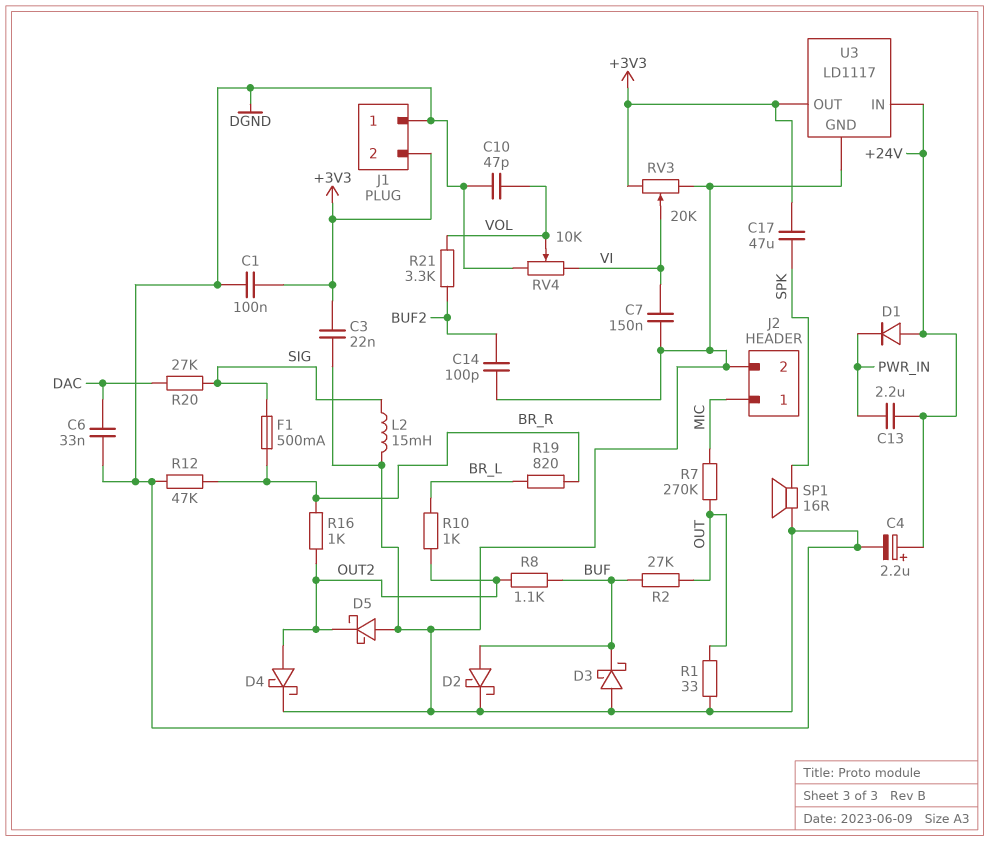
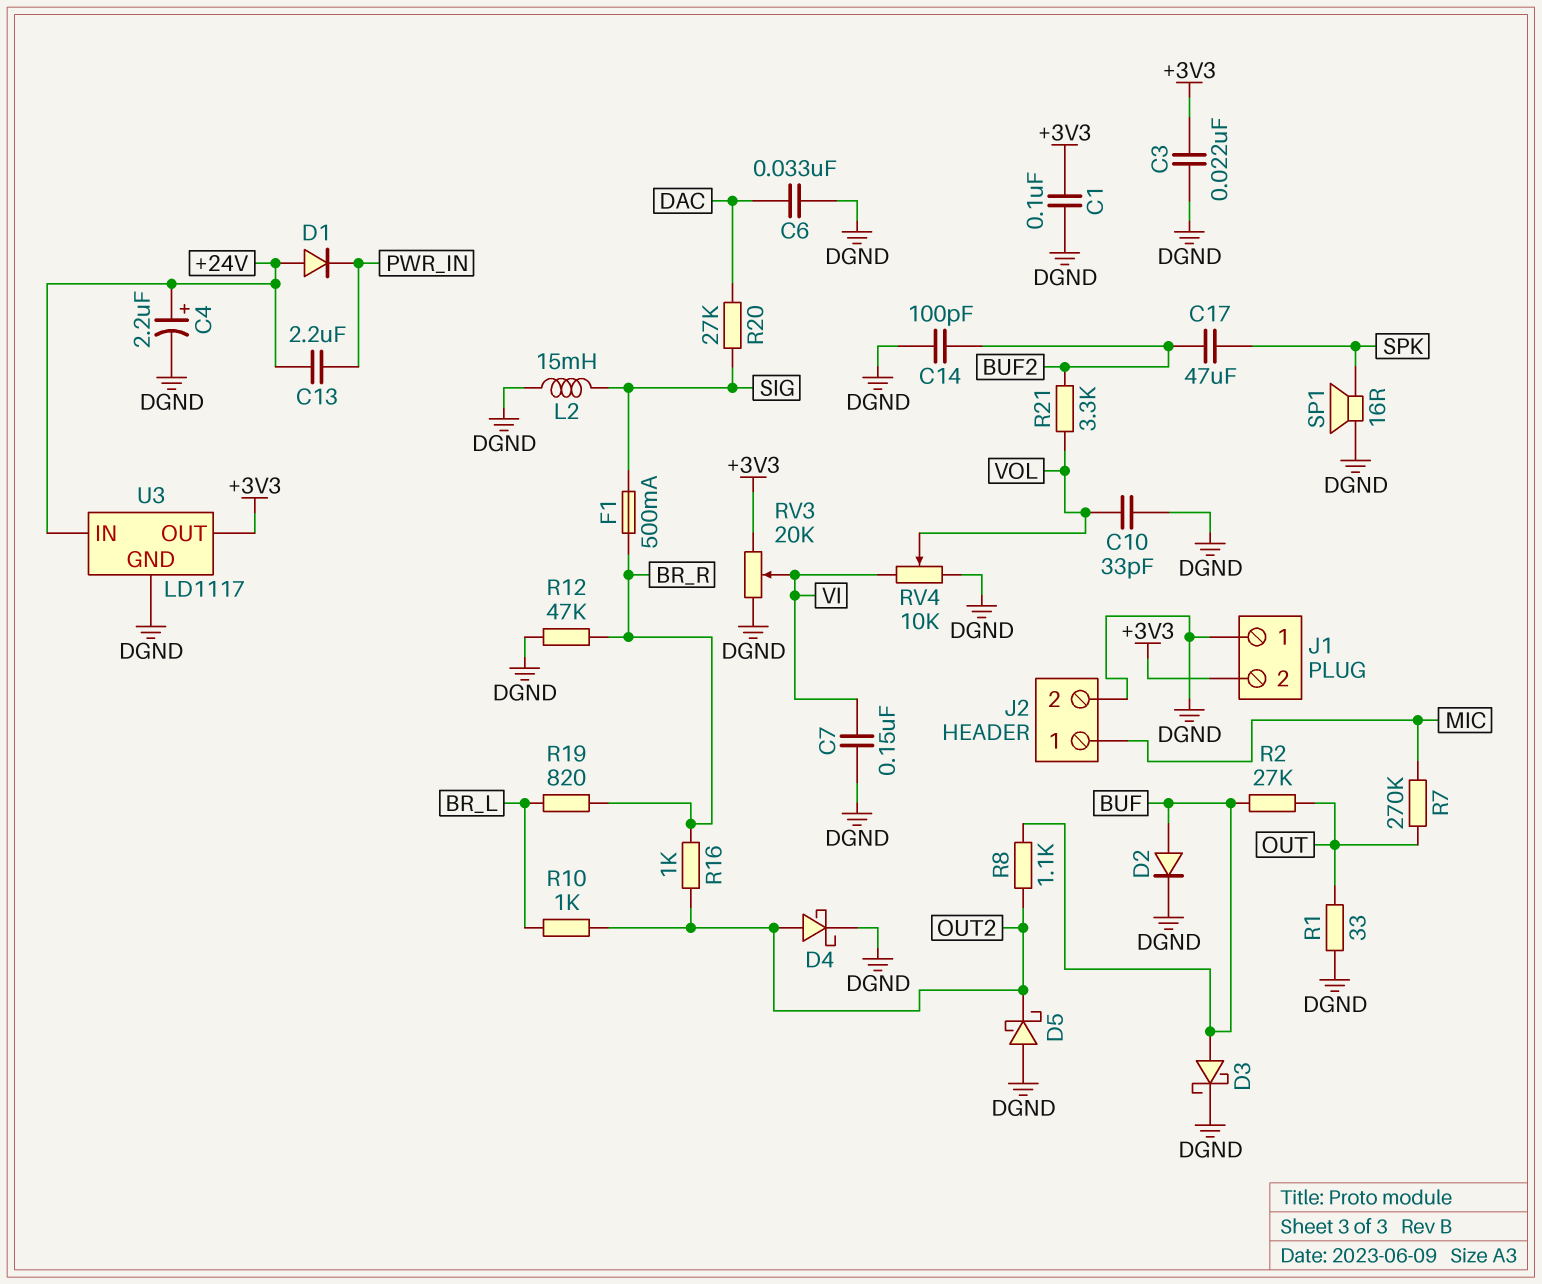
C10: 47pF (DGND, VOL) -> 33pF (DGND, VOL)
C17: 47uF (+3V3, SPK) -> 47uF (BUF2, SPK)
D2: schottky (A BUF, K DGND) -> diode (A BUF, K DGND)
D3: schottky (A DGND, K BUF) -> schottky (A BUF, K DGND)

